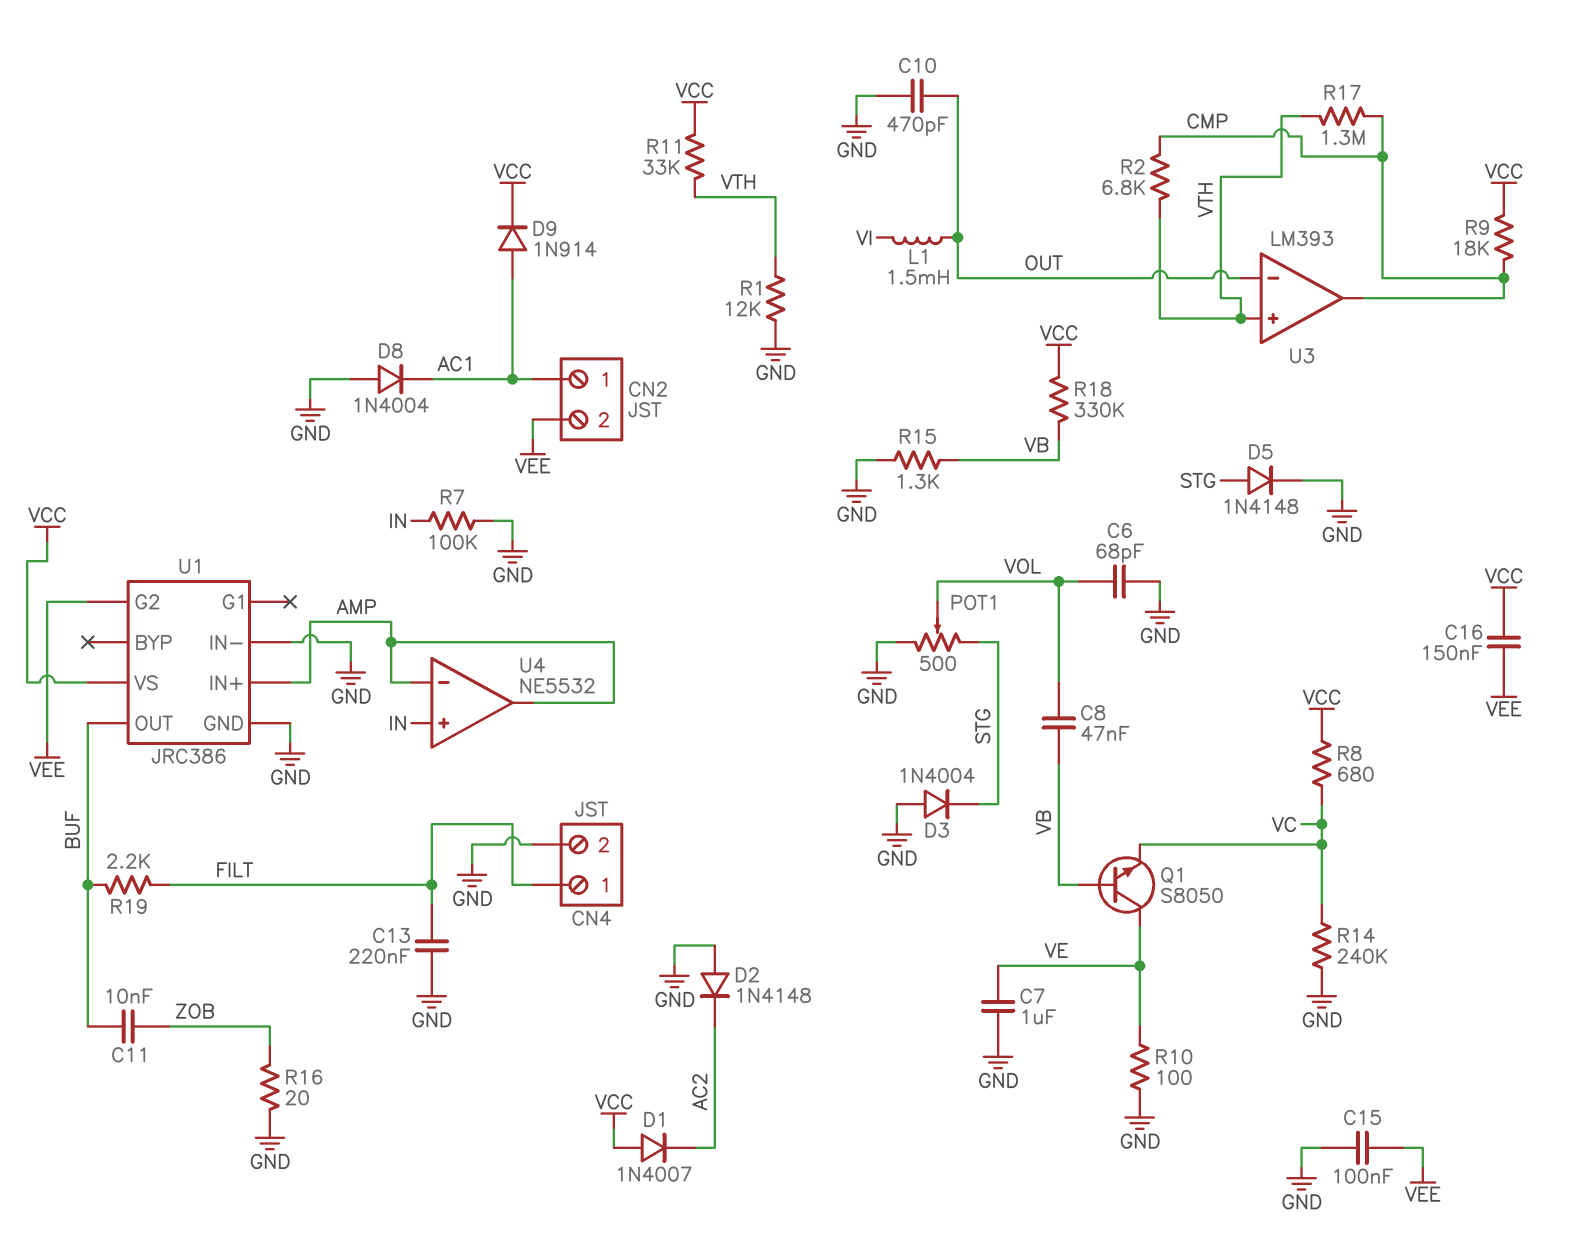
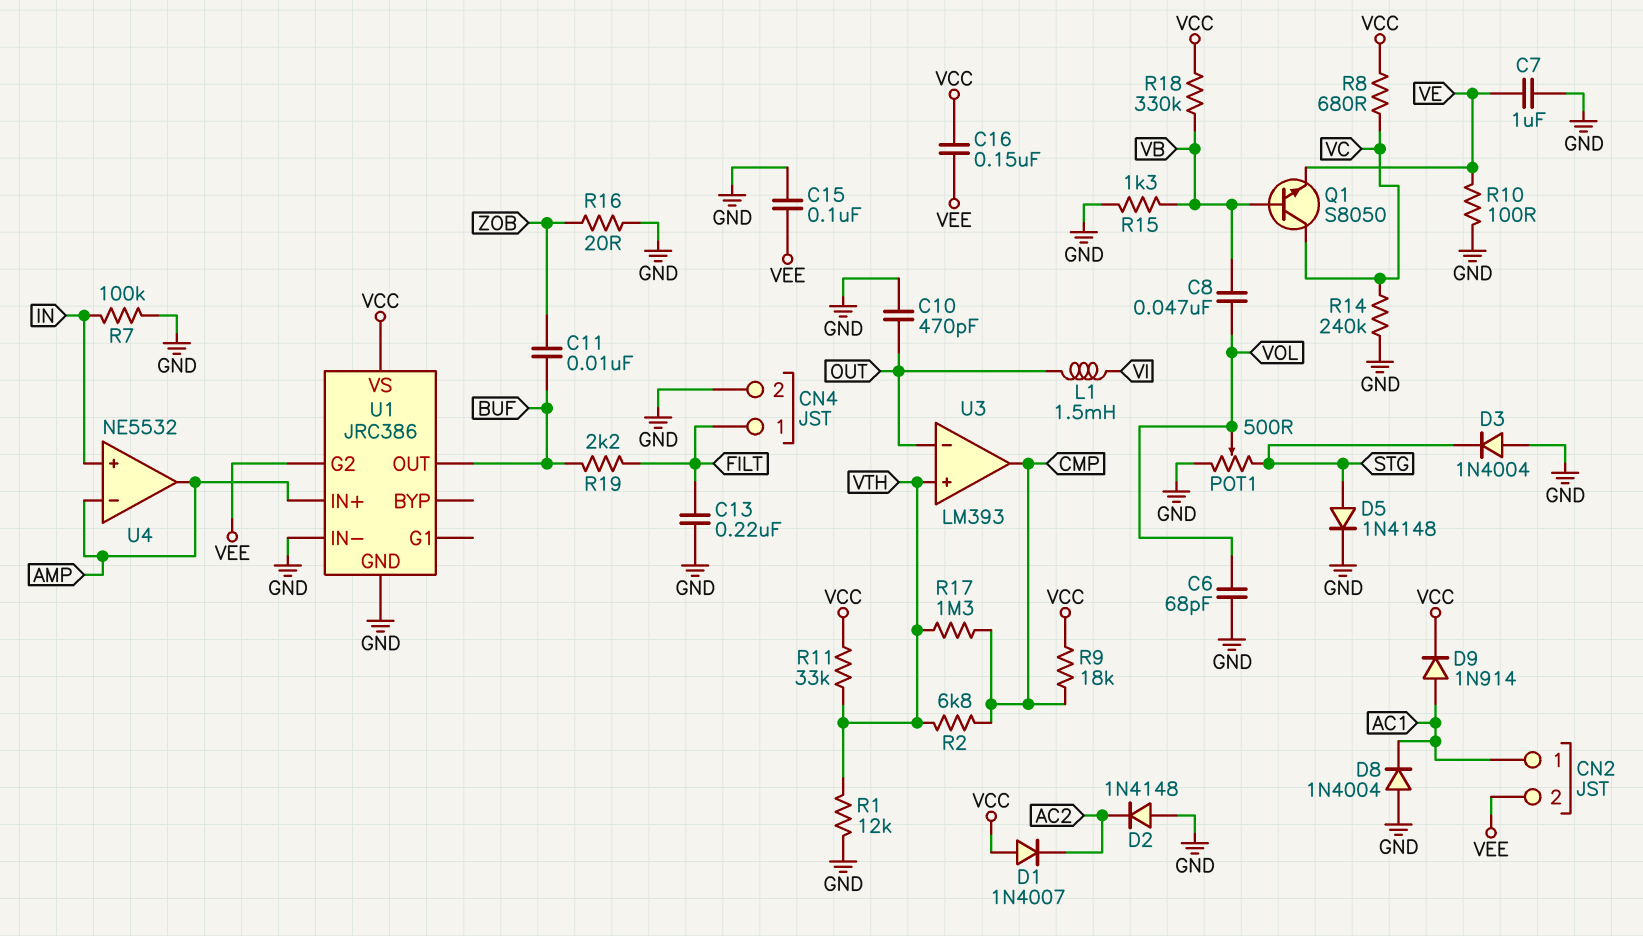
Q1: NPN S8050 (B VB, C VE, E VC) -> NPN S8050 (B VB, C VC, E VE)

